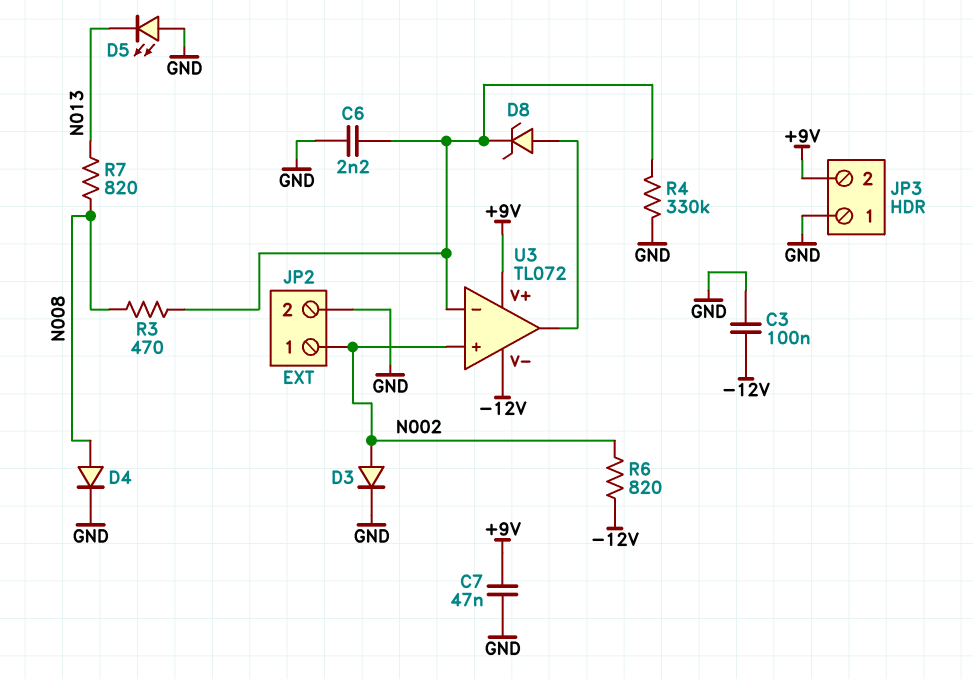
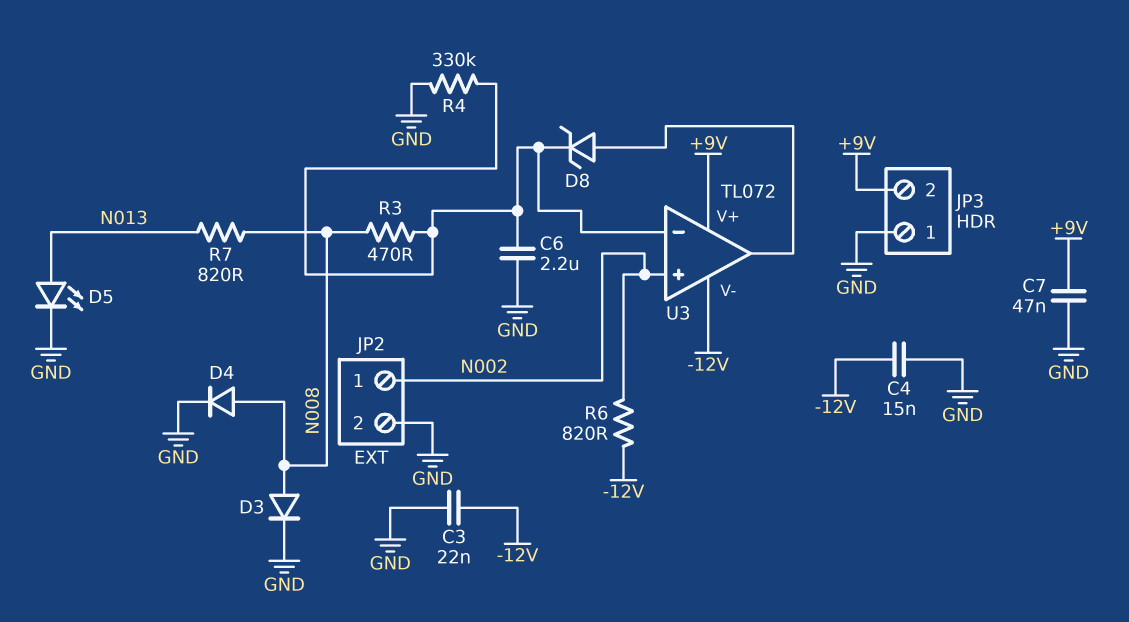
C3: 100nF (-12V, GND) -> 22nF (-12V, GND)
C4: none -> 15nF (-12V, GND)
C6: 2.2nF (GND, U3/in-) -> 2.2uF (GND, U3/in-)
D3: diode (A N002, K GND) -> diode (A N008, K GND)
D5: LED (A GND, K N013) -> LED (A N013, K GND)

